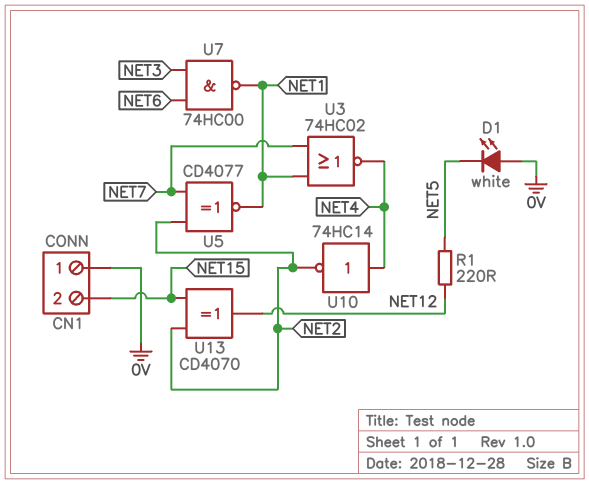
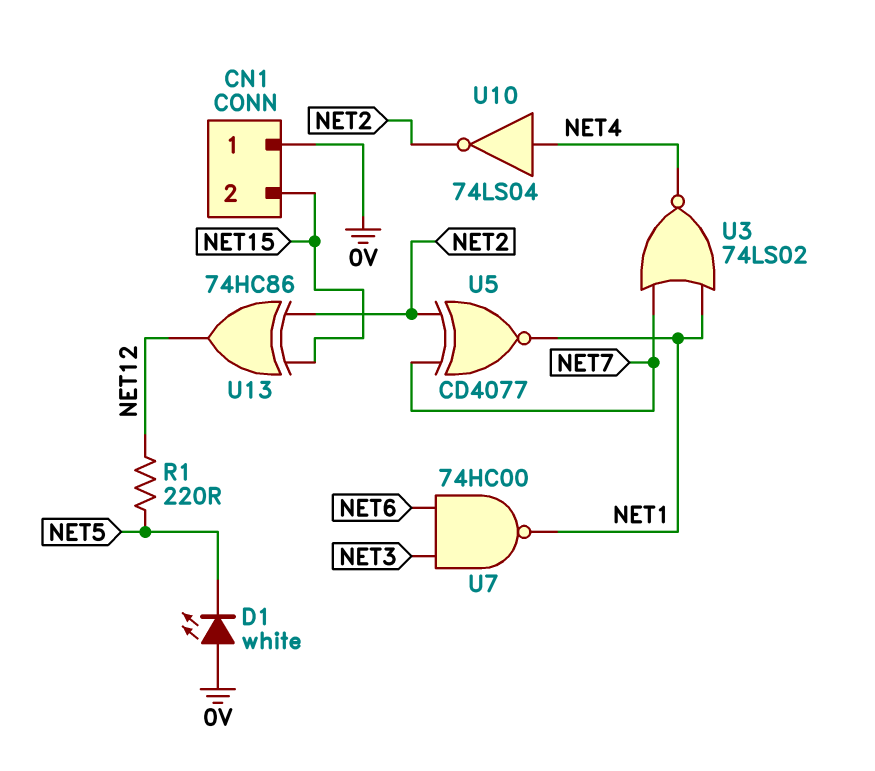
U3: NOR 74HC02 (in NET1, in NET7, out NET4) -> NOR 74LS02 (in NET1, in NET7, out NET4)
U10: NOT 74HC14 (in NET4, out NET2) -> NOT 74LS04 (in NET4, out NET2)
U13: XOR CD4070 (in NET2, in NET15, out NET12) -> XOR 74HC86 (in NET2, in NET15, out NET12)

